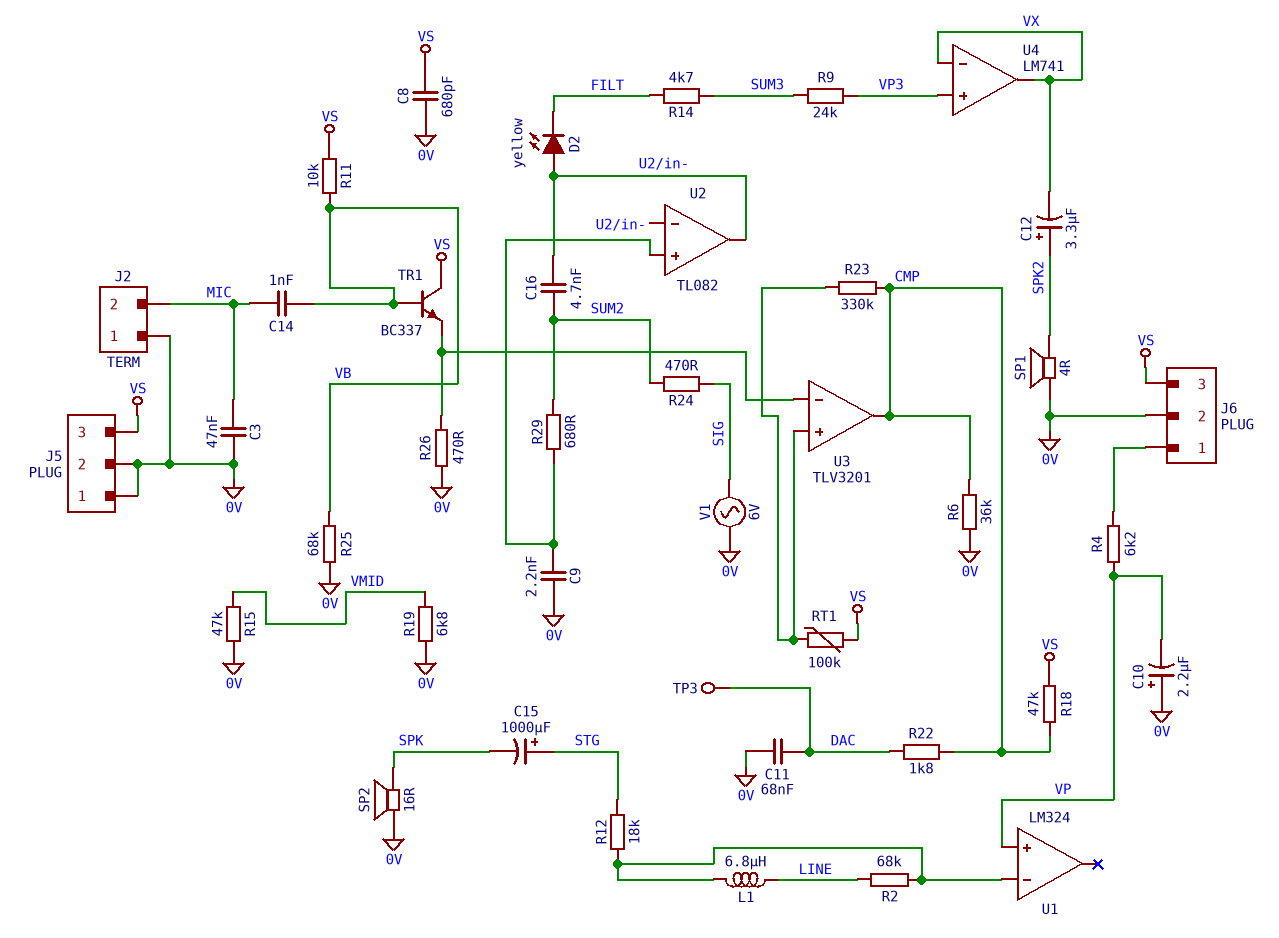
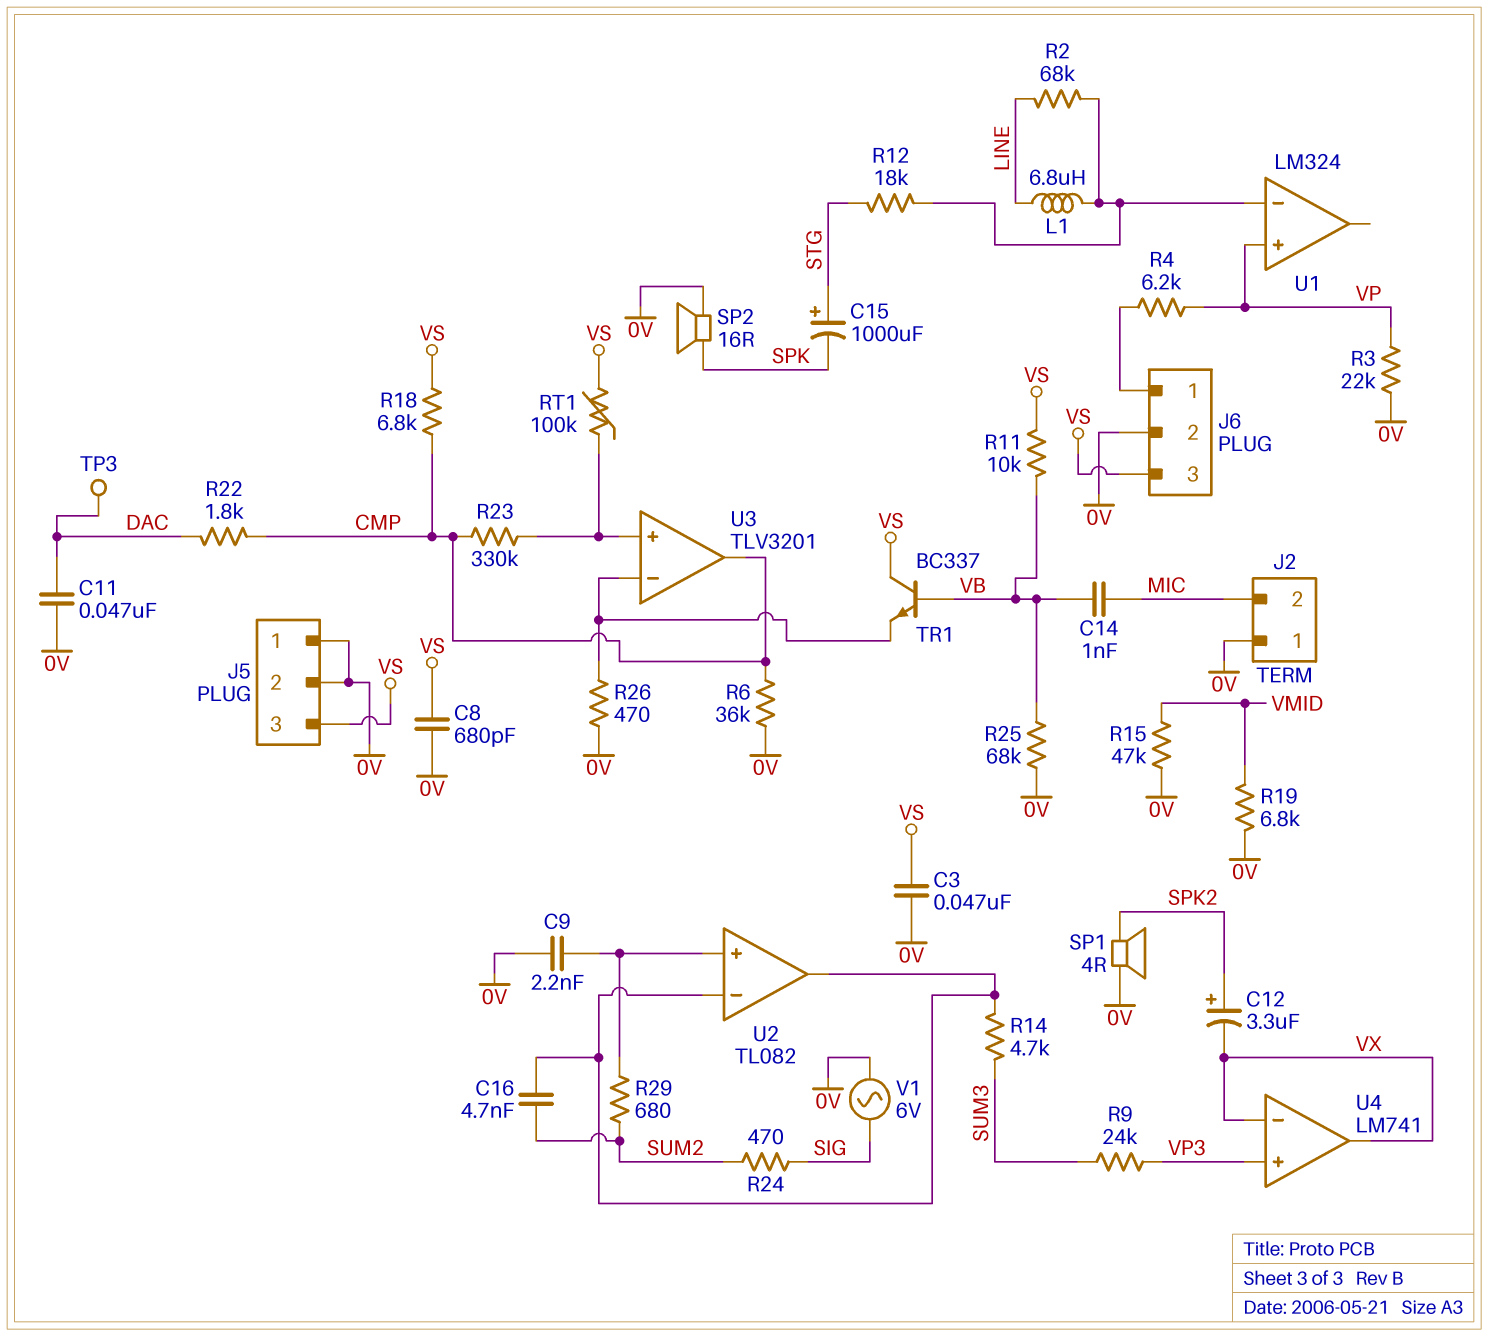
C3: 47nF (0V, MIC) -> 47nF (0V, VS)
C10: 2.2uF (plus 0V, minus VP) -> none
C11: 68nF (0V, DAC) -> 47nF (0V, DAC)
D2: LED yellow (A U2/in-, K FILT) -> none
R3: none -> 22k (0V, VP)
R14: 4.7k (FILT, SUM3) -> 4.7k (SUM3, U2/in-)
R18: 47k (CMP, VS) -> 6.8k (CMP, VS)

